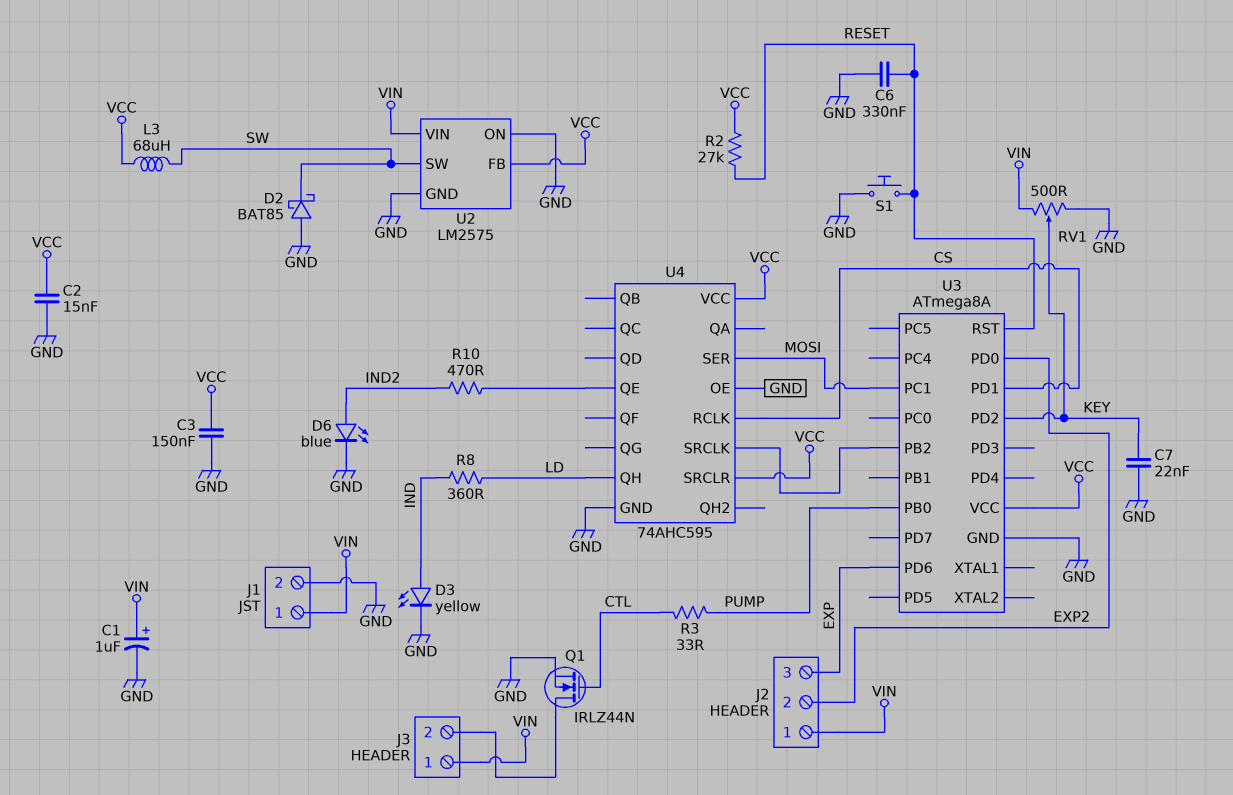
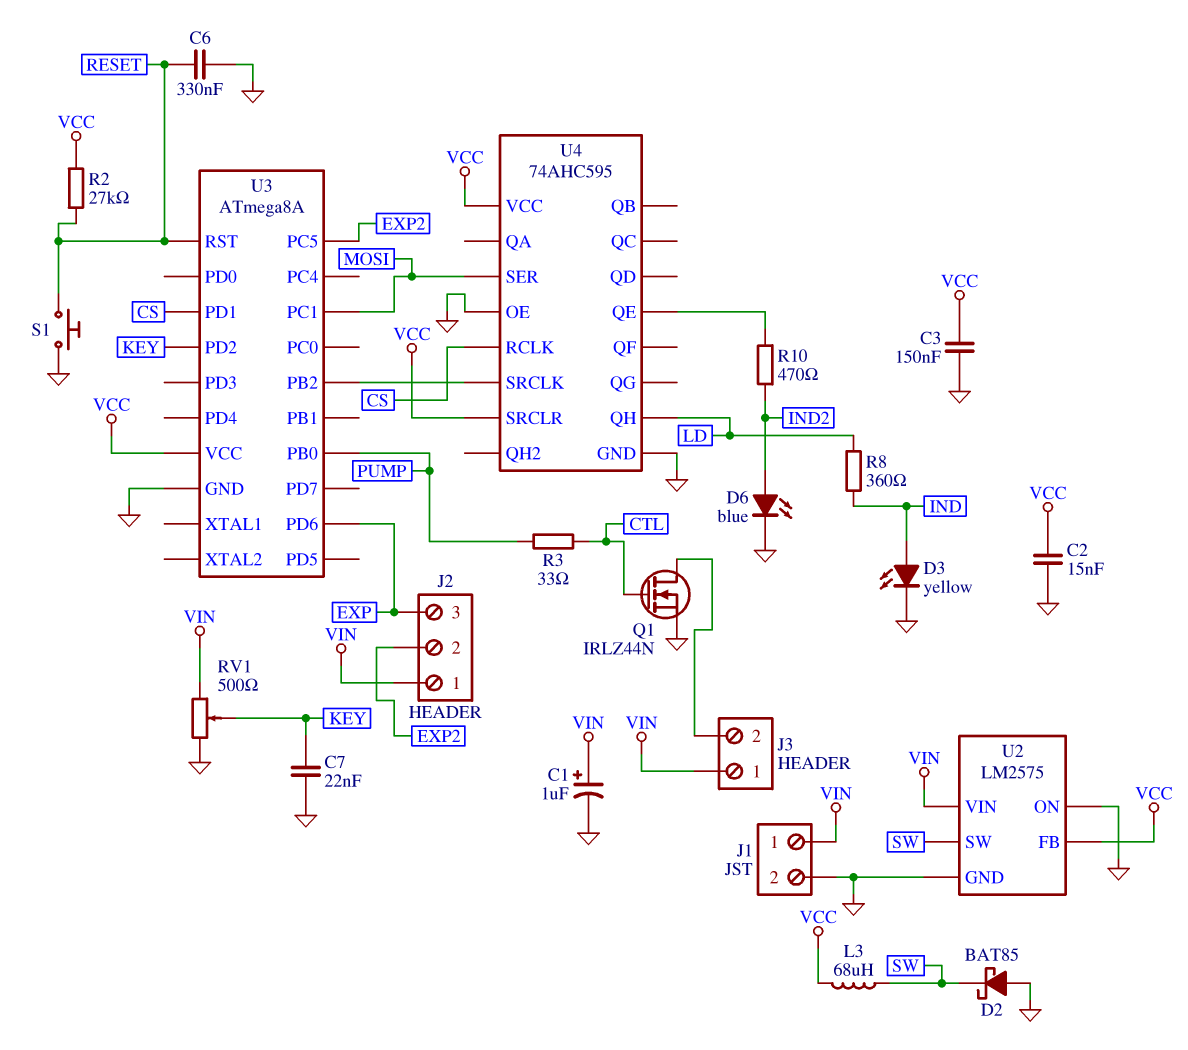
U3 pin PC5: none -> EXP2
U3 pin PD0: EXP2 -> none

